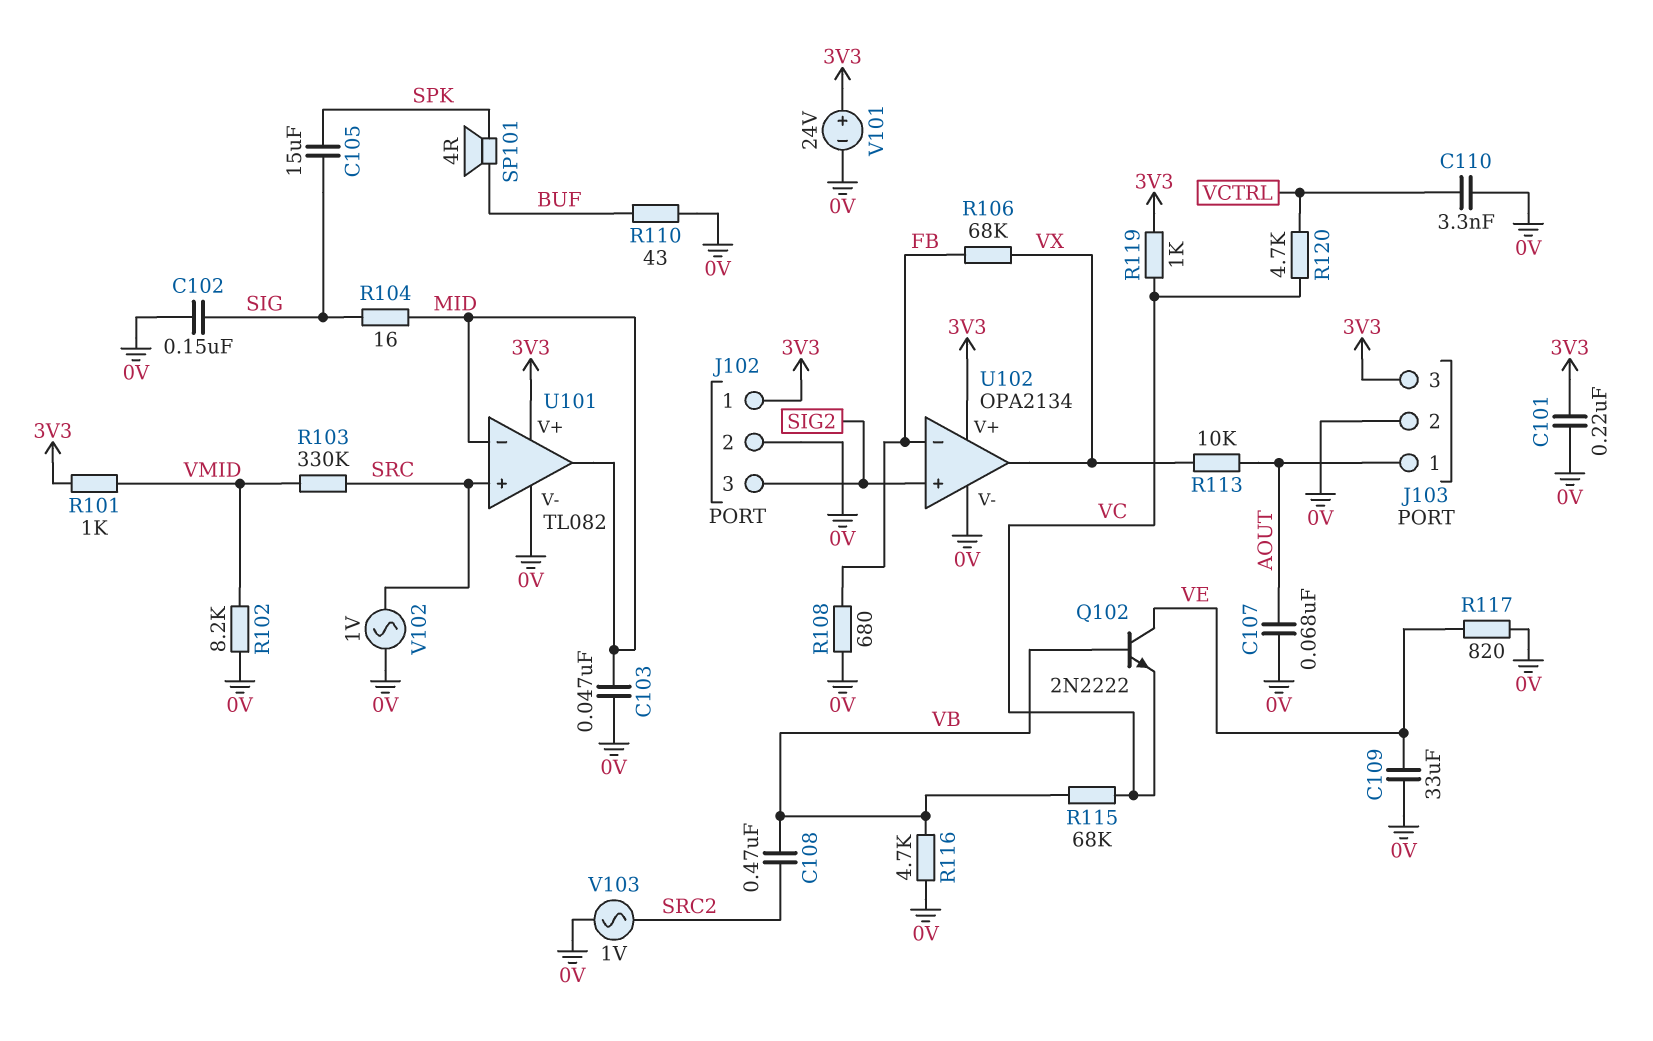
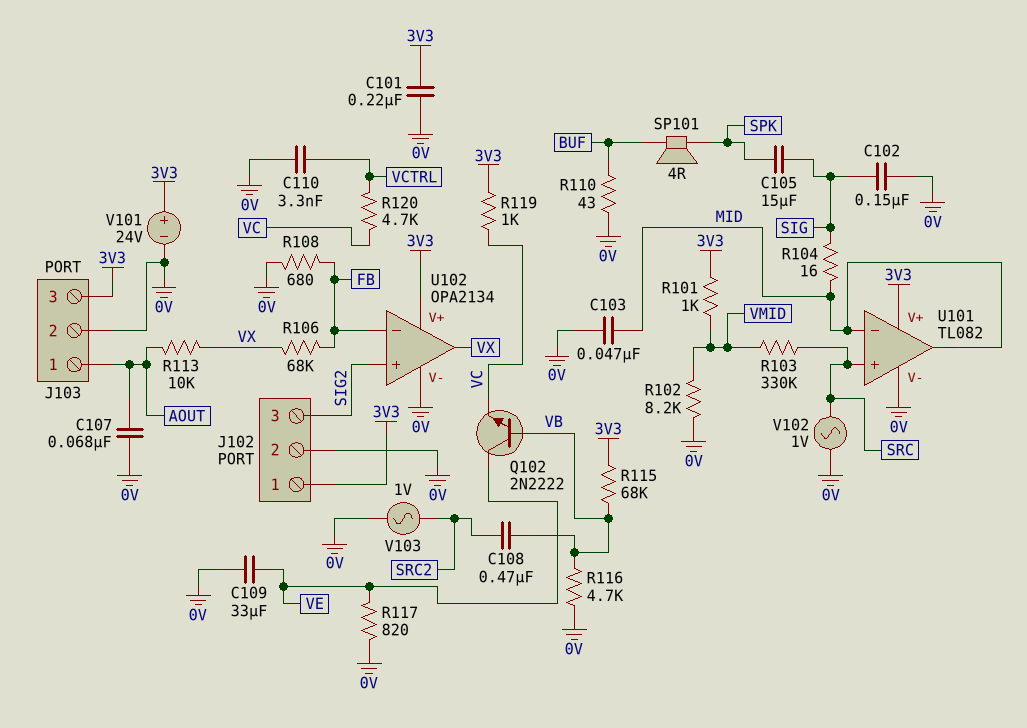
R115: 68k (VB, VC) -> 68k (3V3, VB)

